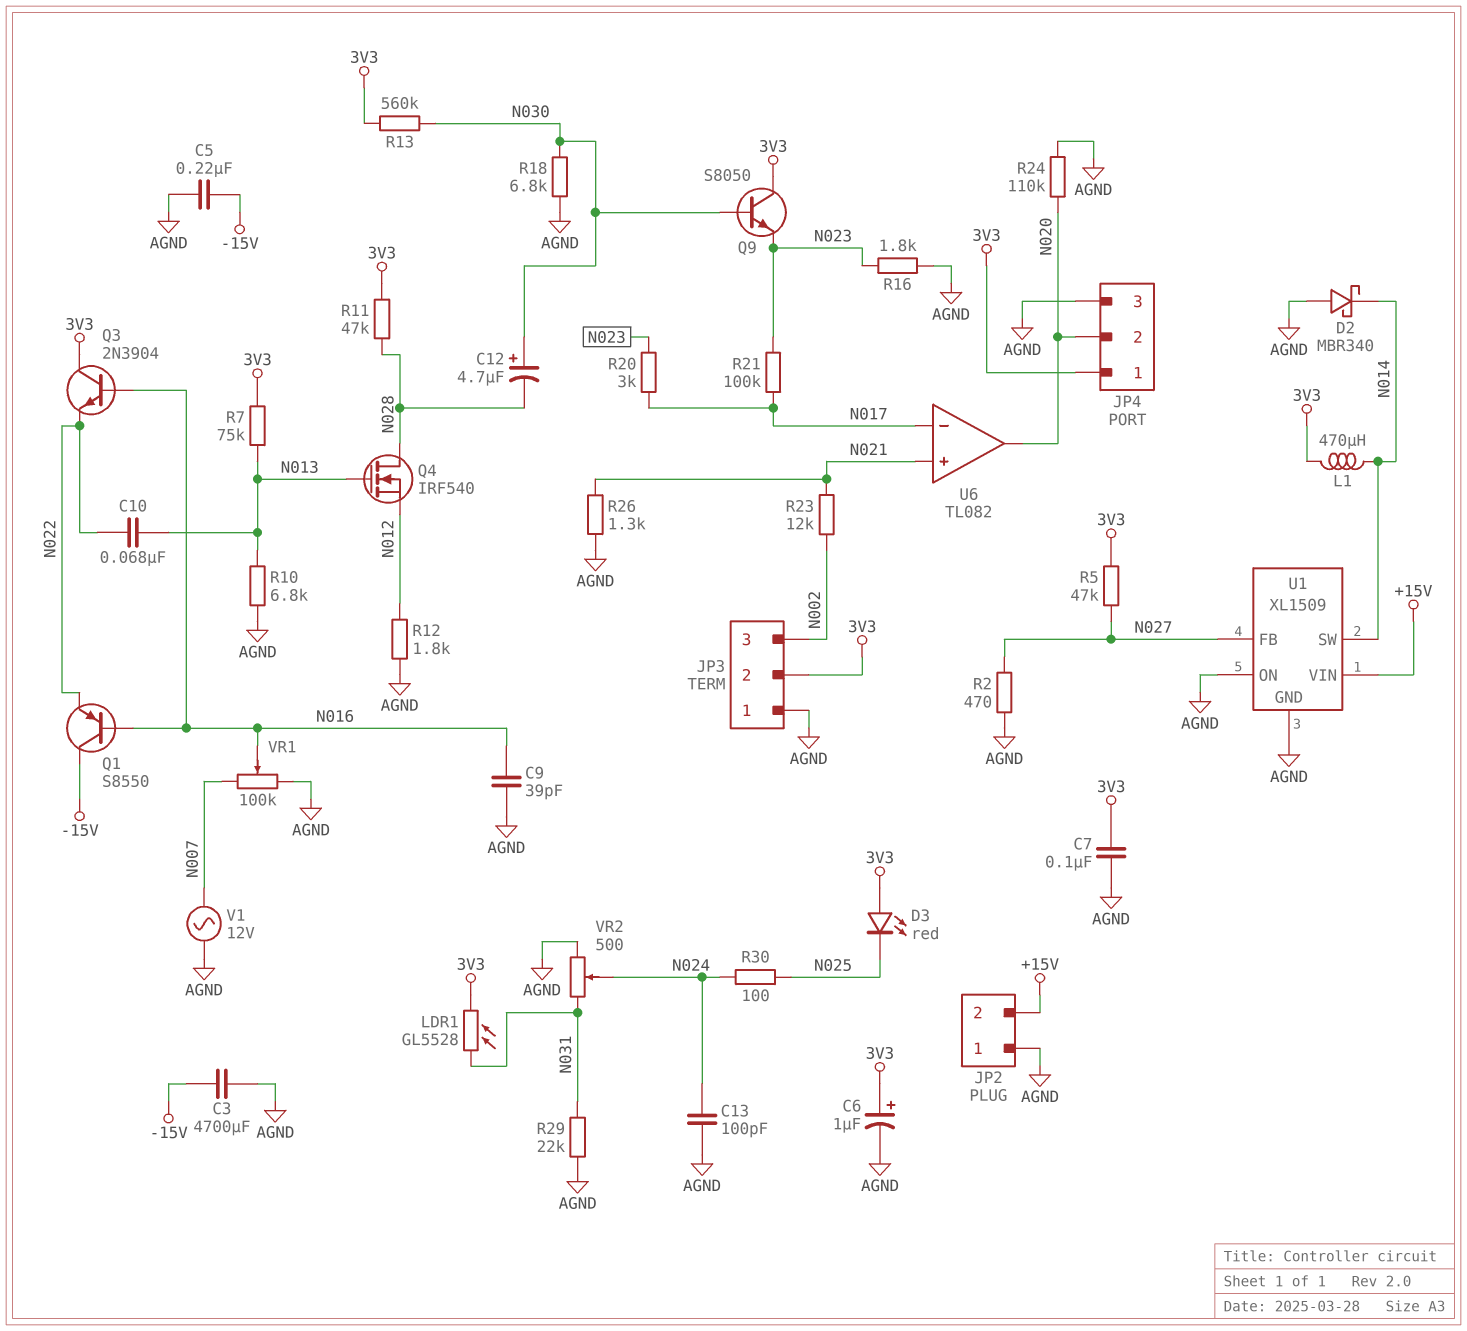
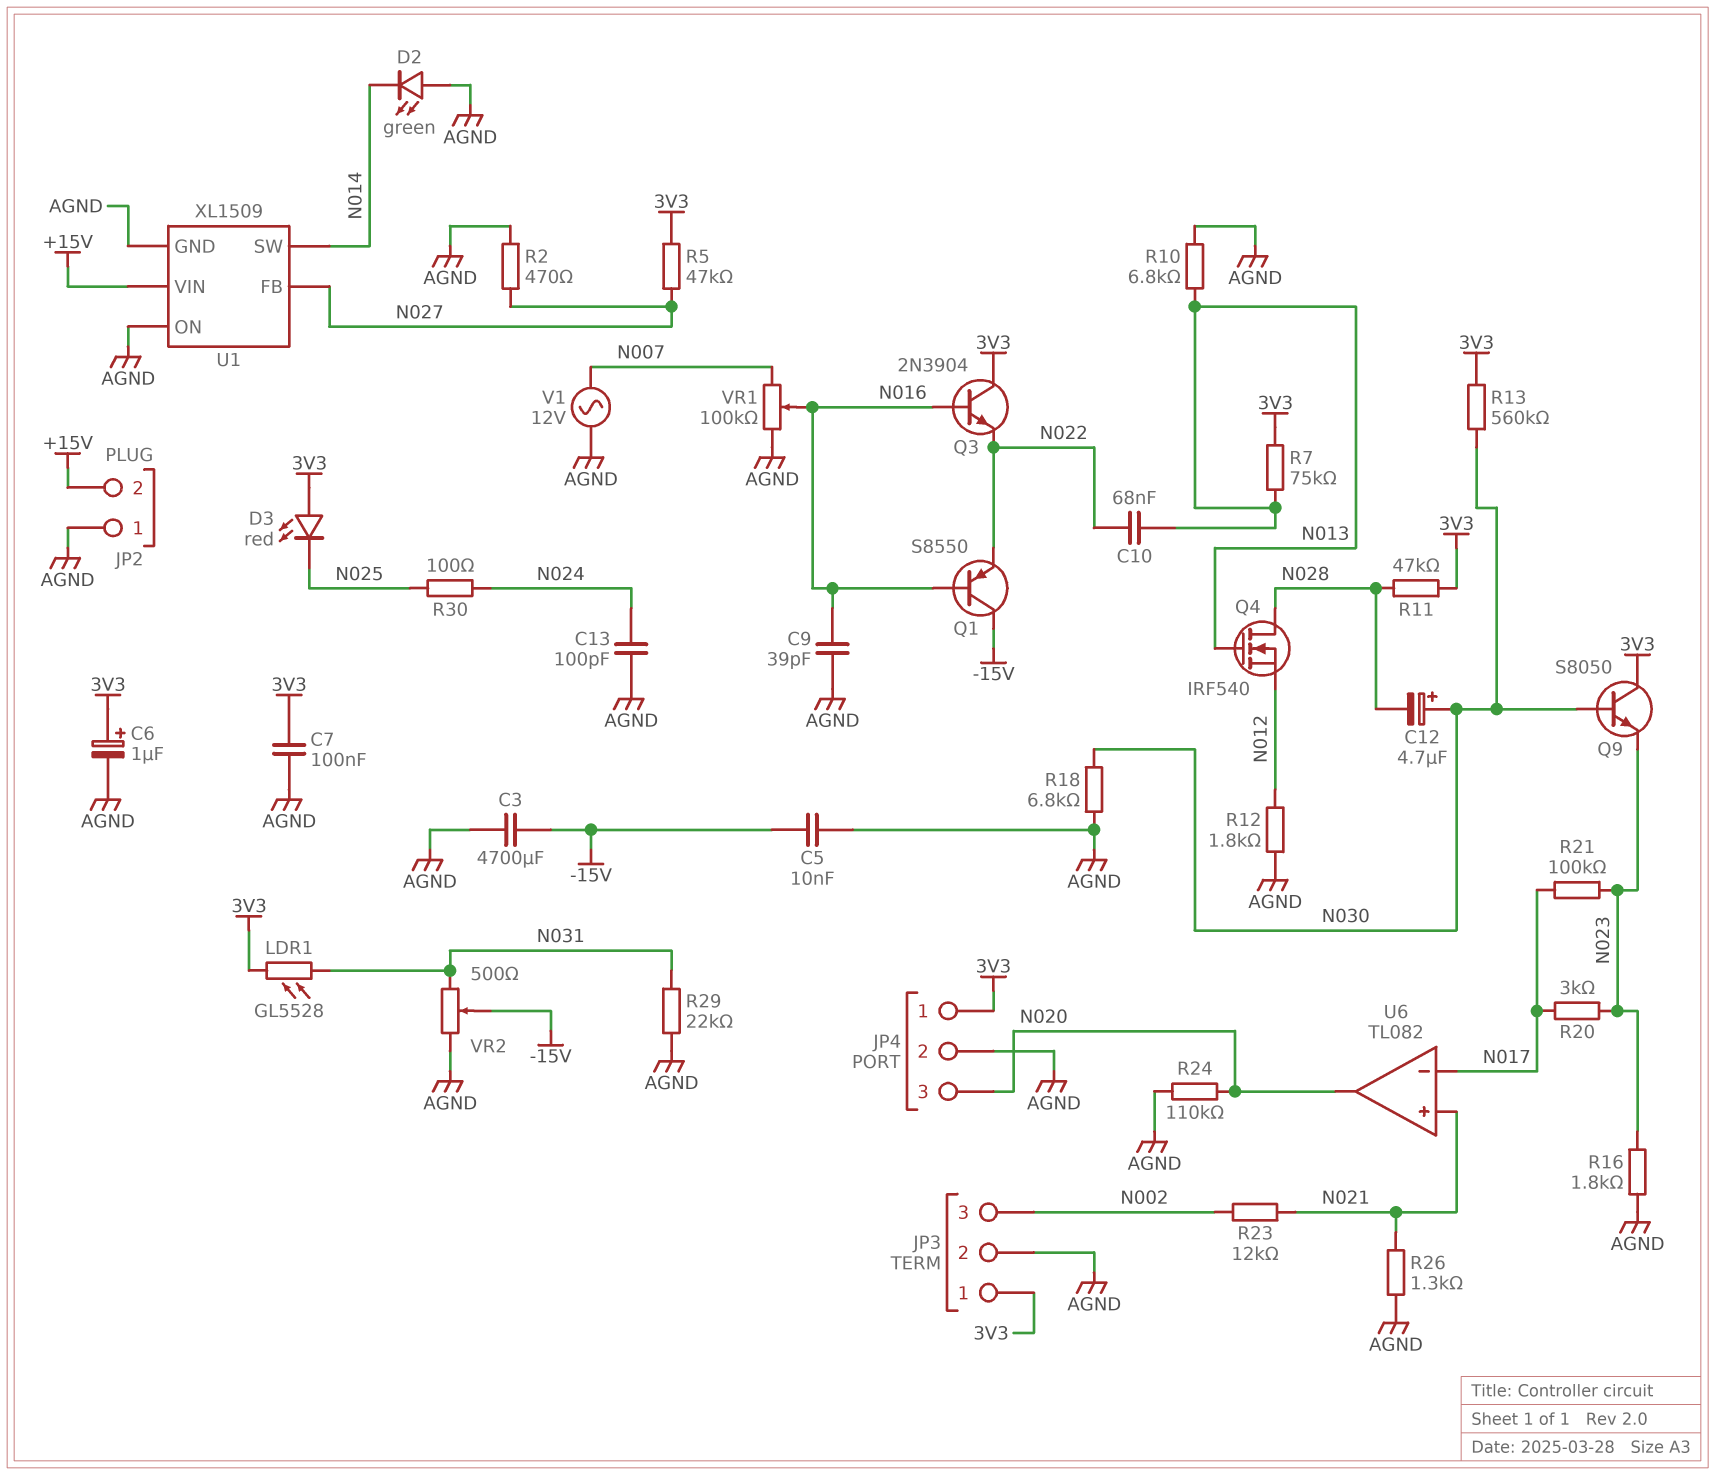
C5: 220nF (-15V, AGND) -> 10nF (-15V, AGND)
D2: schottky MBR340 (A AGND, K N014) -> LED green (A AGND, K N014)
JP3 pin 1: AGND -> 3V3
JP3 pin 2: 3V3 -> AGND
JP4 pin 2: N020 -> AGND
JP4 pin 3: AGND -> N020
L1: 470uH (3V3, N014) -> none
VR2: 500 (AGND, N031, wiper N024) -> 500 (AGND, N031, wiper -15V)

